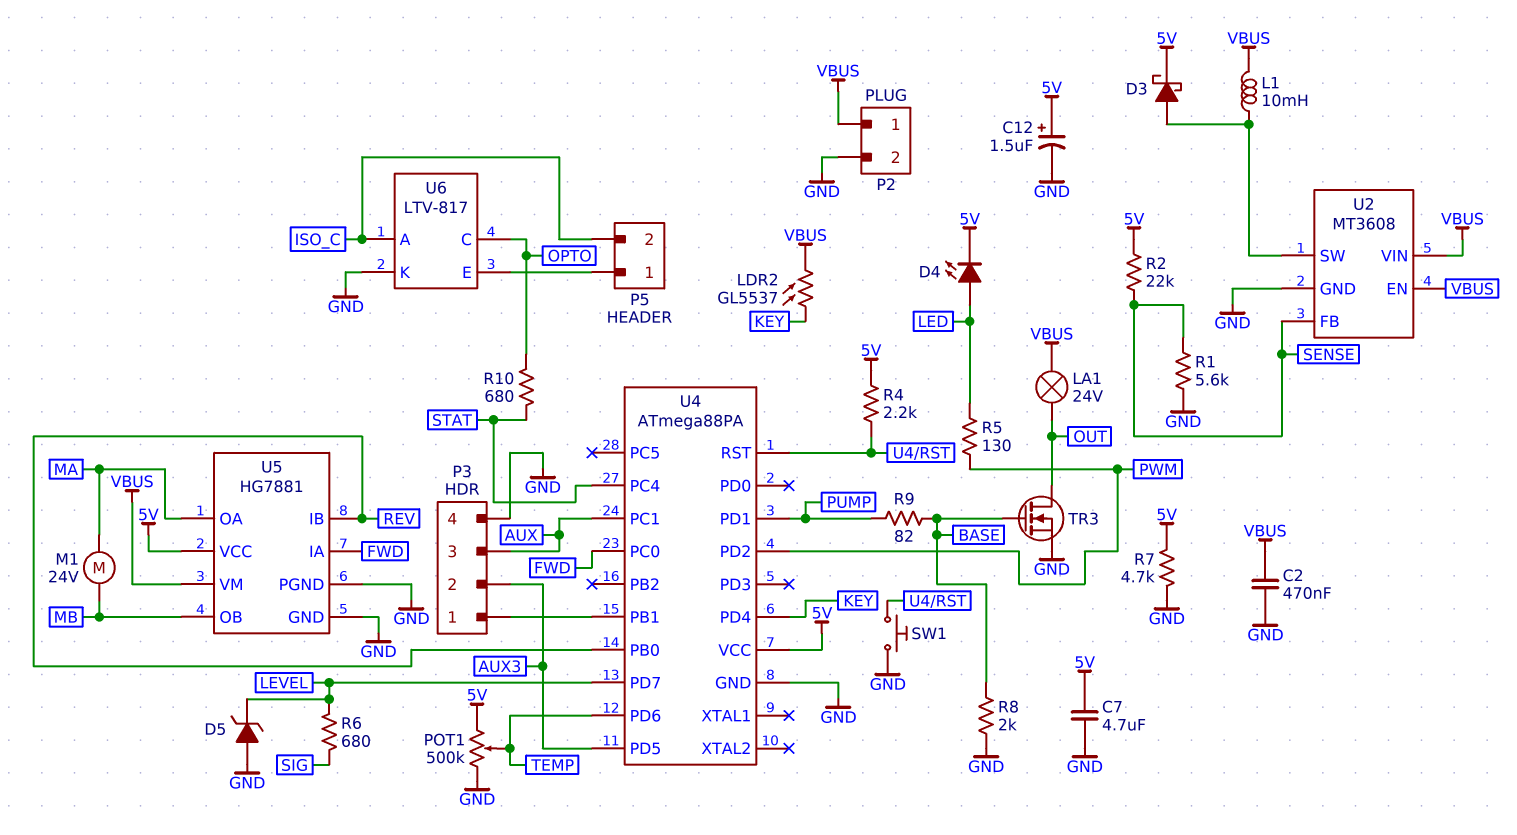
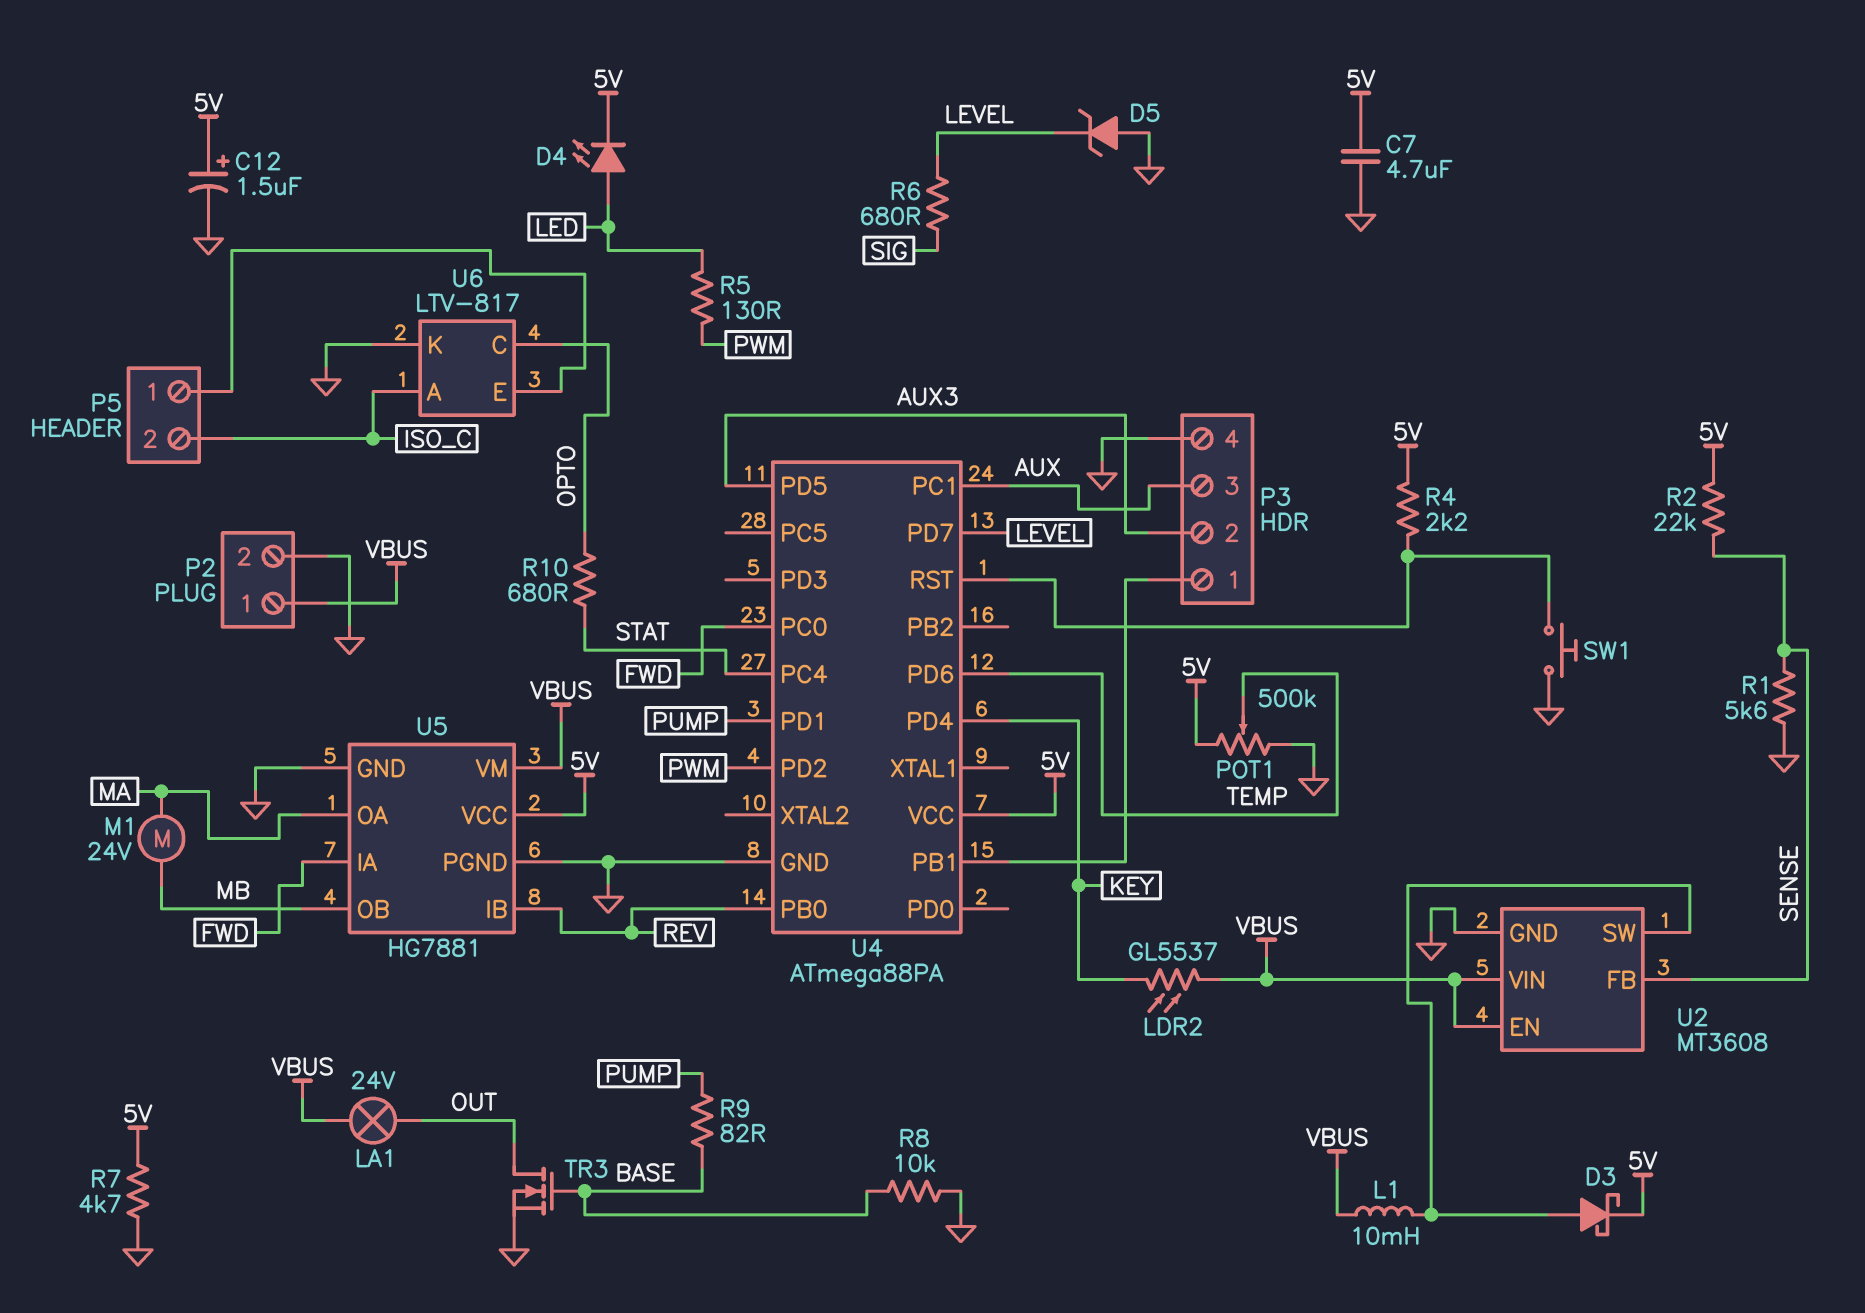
C2: 470nF (GND, VBUS) -> none
R8: 2k (BASE, GND) -> 10k (BASE, GND)

